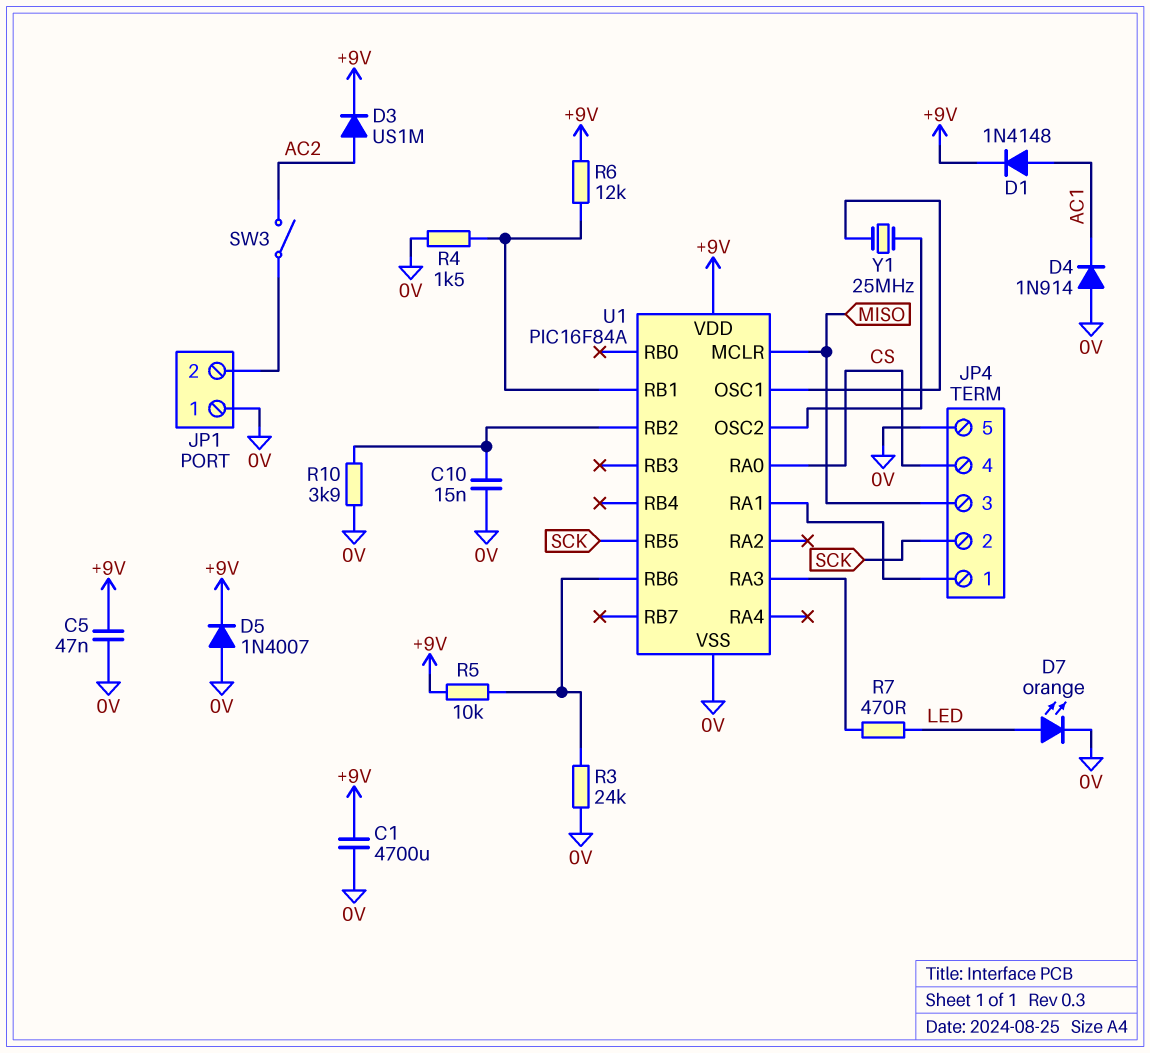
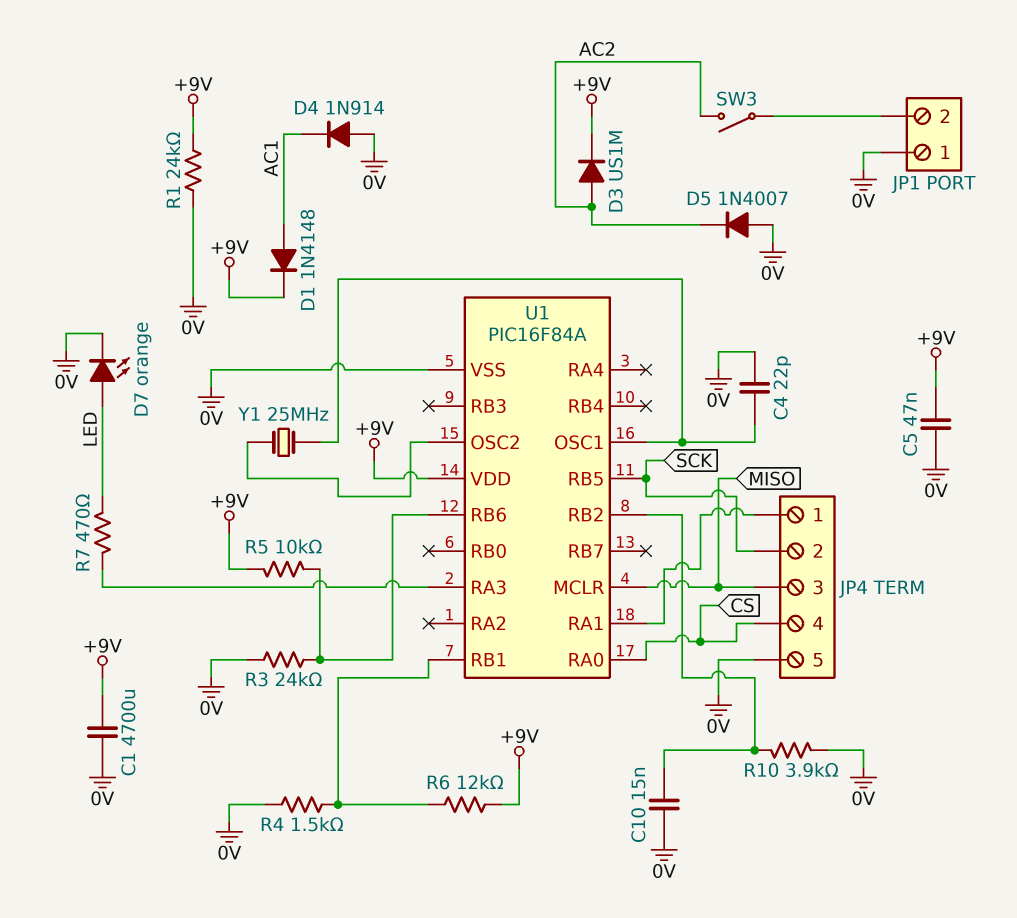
C4: none -> 22pF (0V, U1/OSC1)
D5: diode 1N4007 (A 0V, K +9V) -> diode 1N4007 (A 0V, K AC2)
R1: none -> 24k (+9V, 0V)

